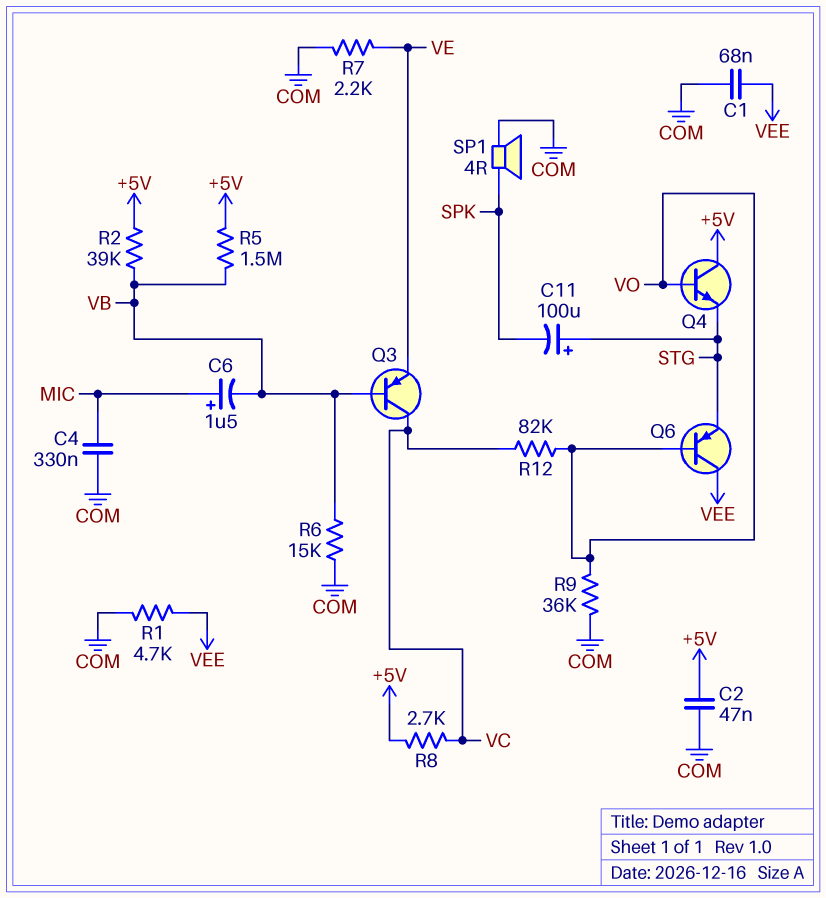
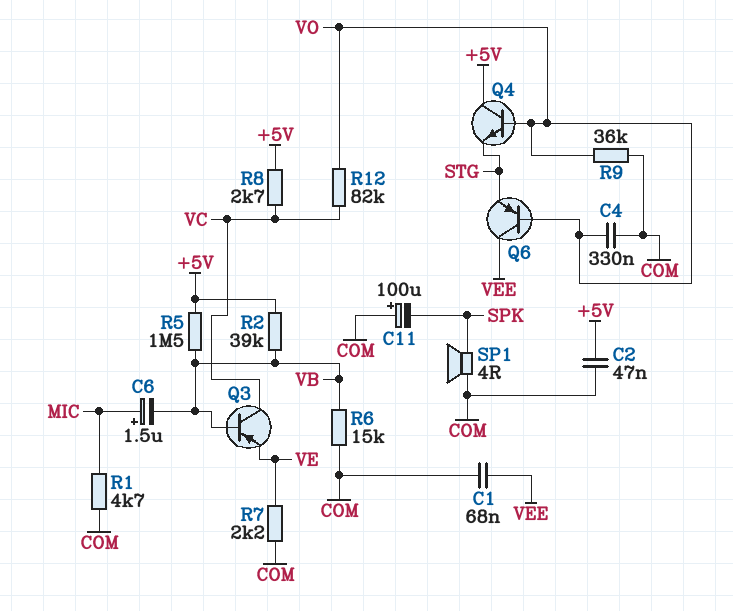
C4: 330nF (COM, MIC) -> 330nF (COM, VO)
C11: 100uF (plus STG, minus SPK) -> 100uF (plus COM, minus SPK)
R1: 4.7k (COM, VEE) -> 4.7k (COM, MIC)

